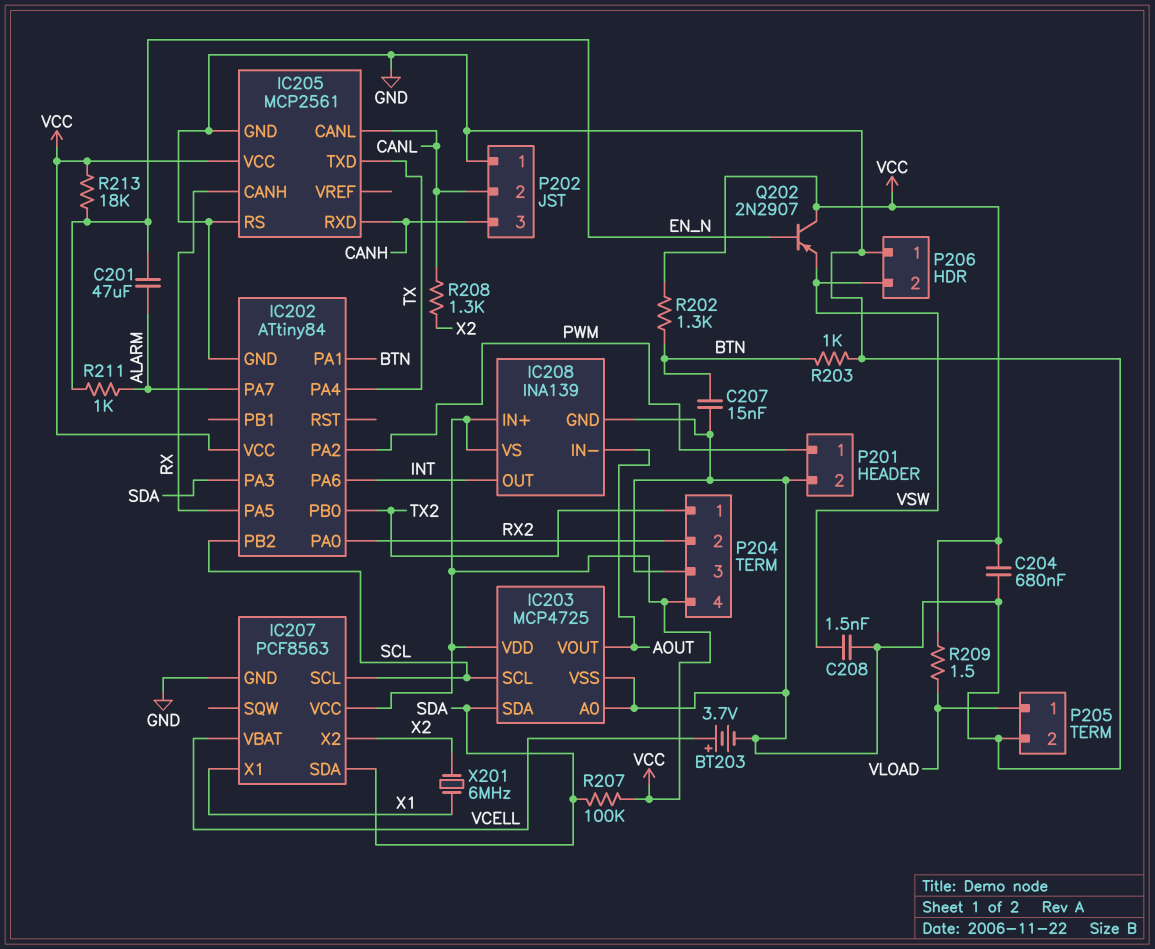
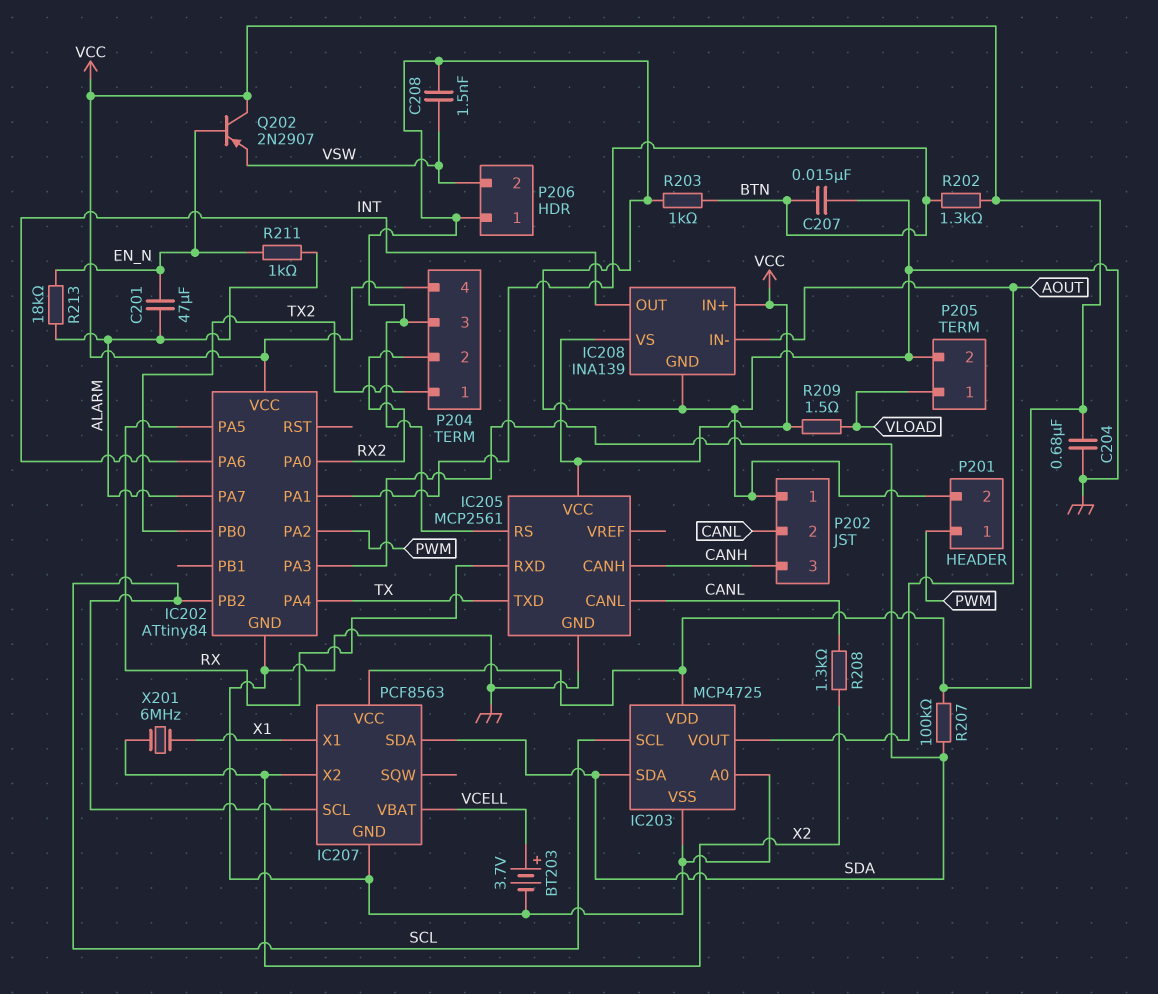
IC205 pin CANH: RX -> CANH
IC205 pin RXD: CANH -> RX
R213: 18k (EN_N, VCC) -> 18k (ALARM, EN_N)

